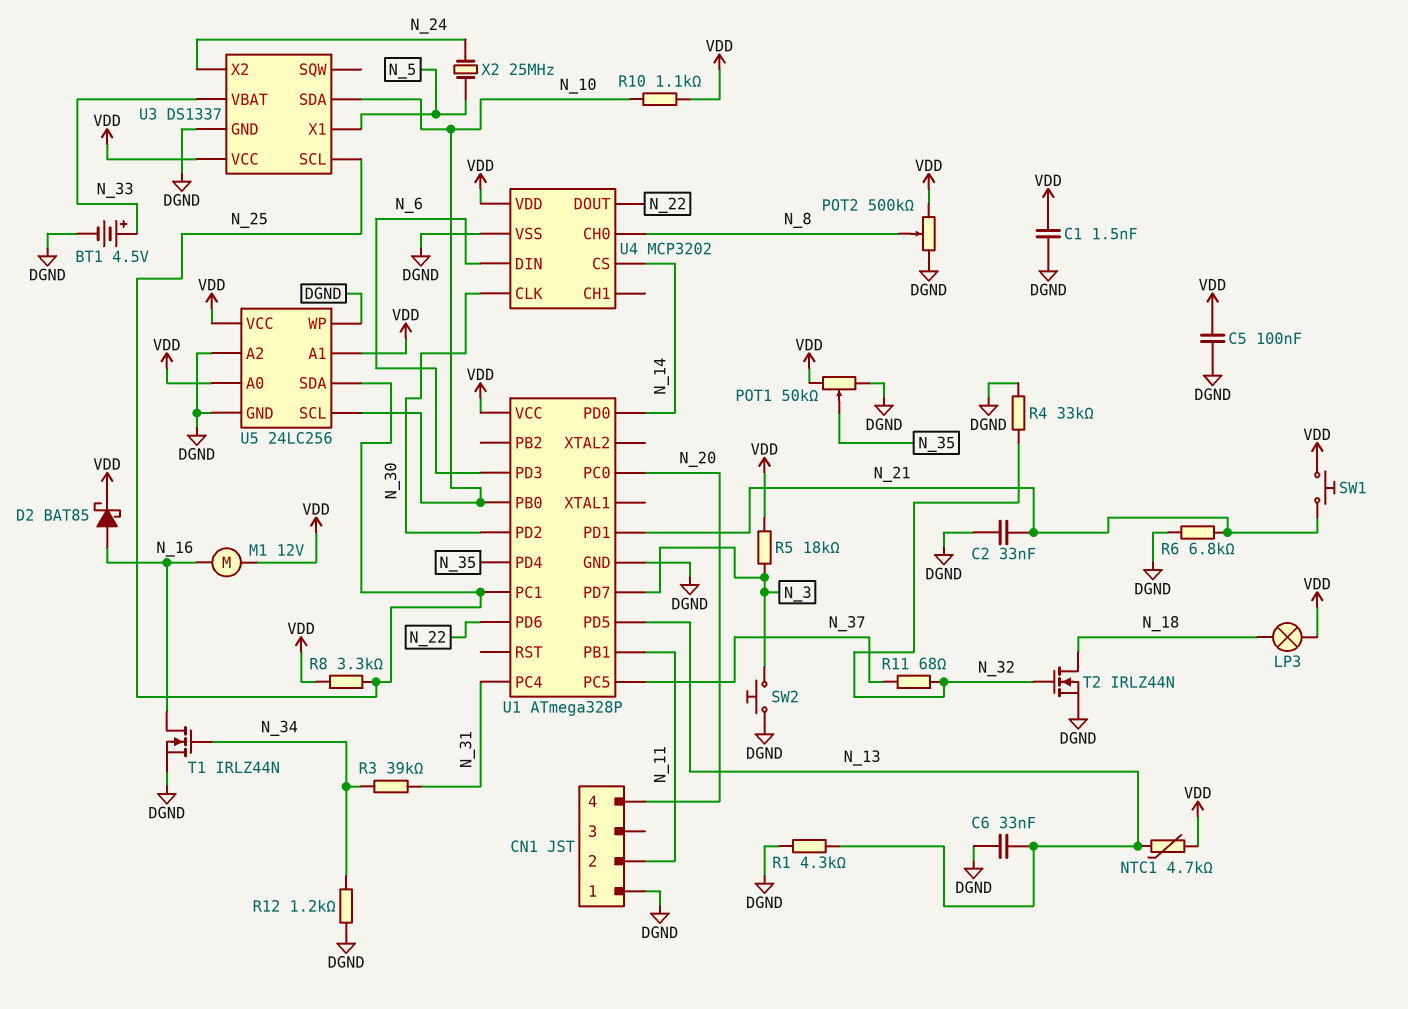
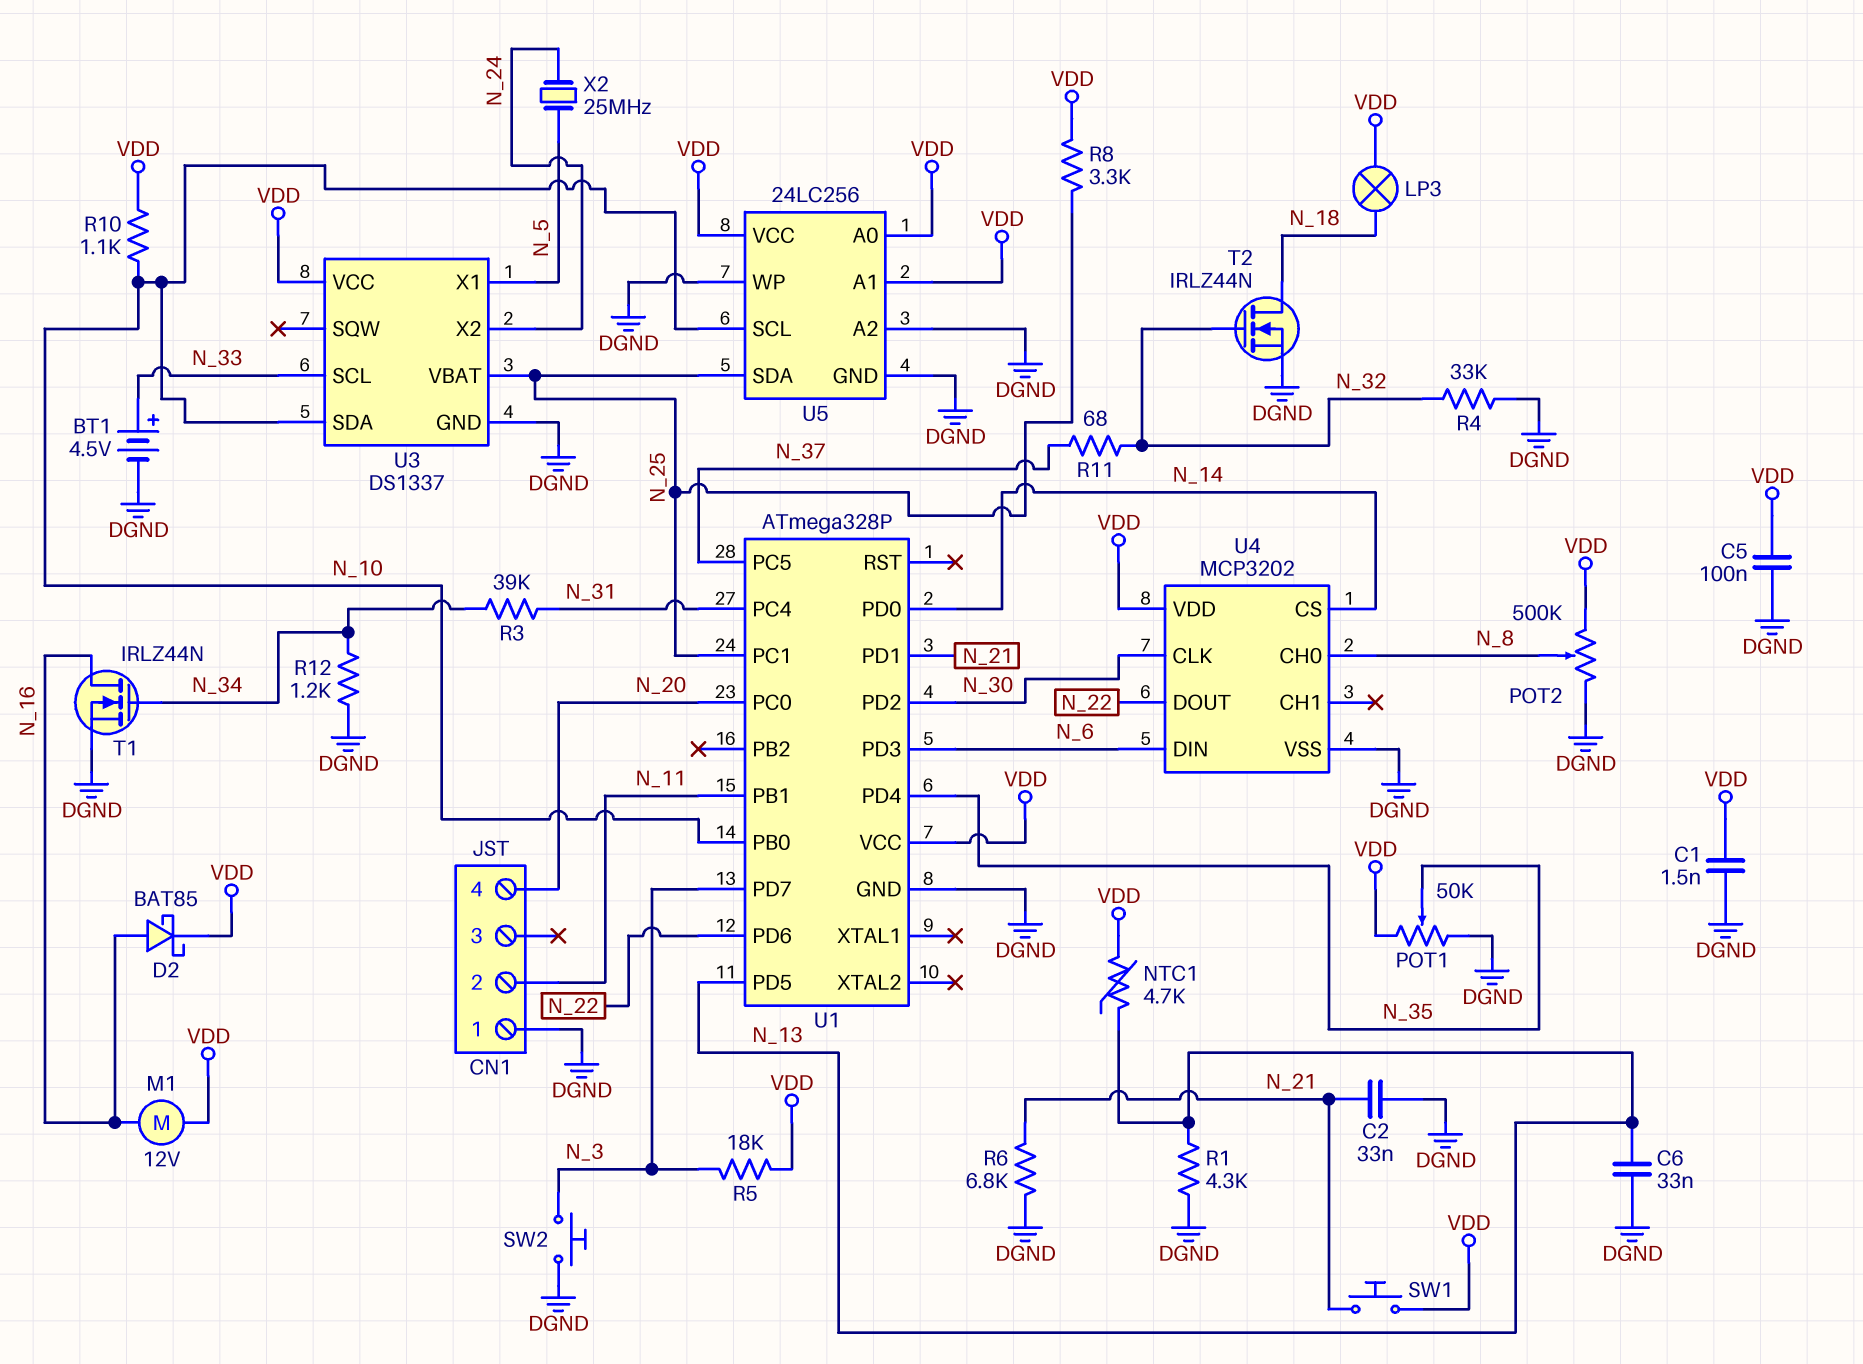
U3 pin SCL: N_25 -> N_33
U3 pin VBAT: N_33 -> N_25

